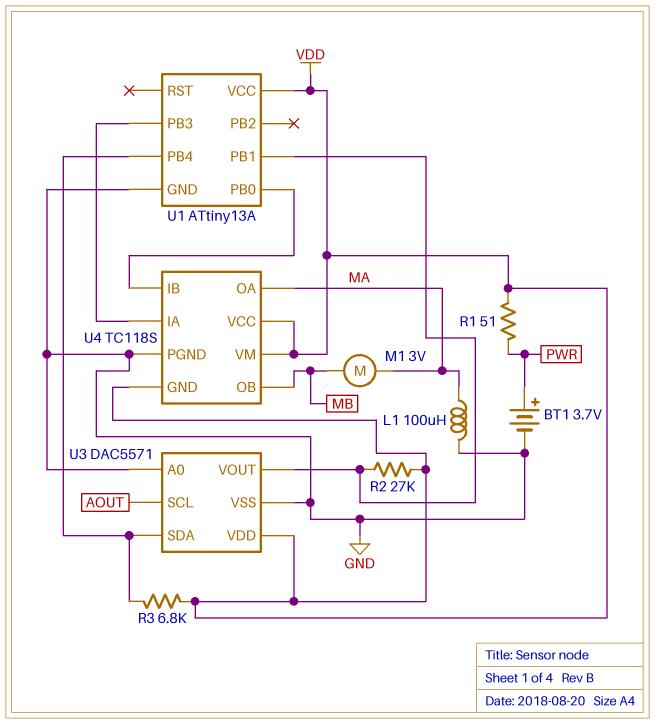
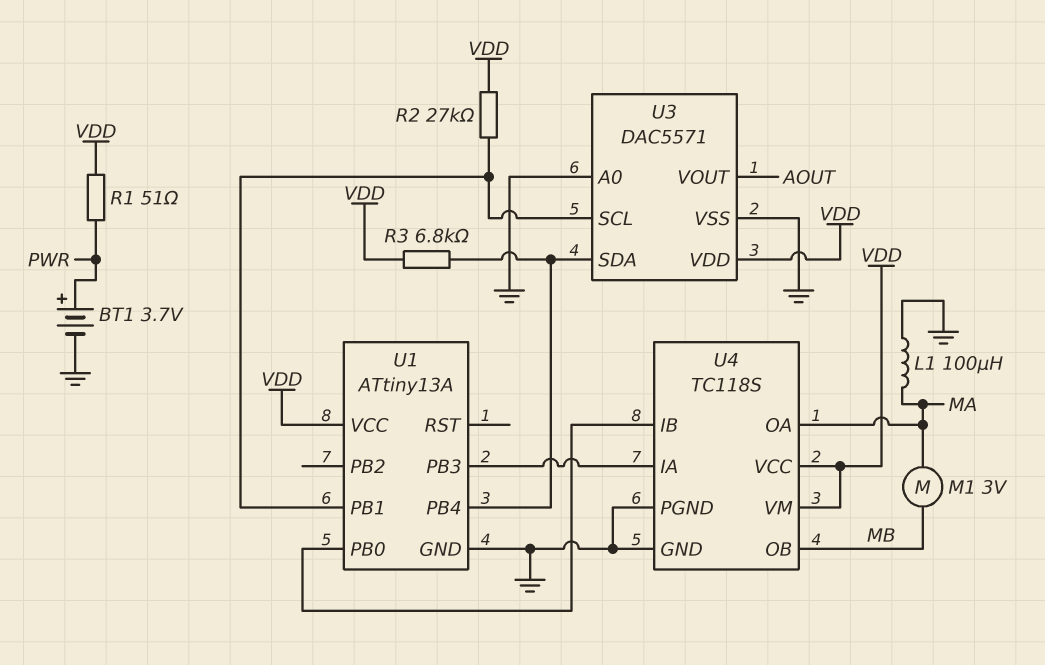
U3 pin SCL: AOUT -> U1/PB1
U3 pin VOUT: U1/PB1 -> AOUT
U4 pin GND: VDD -> GND

